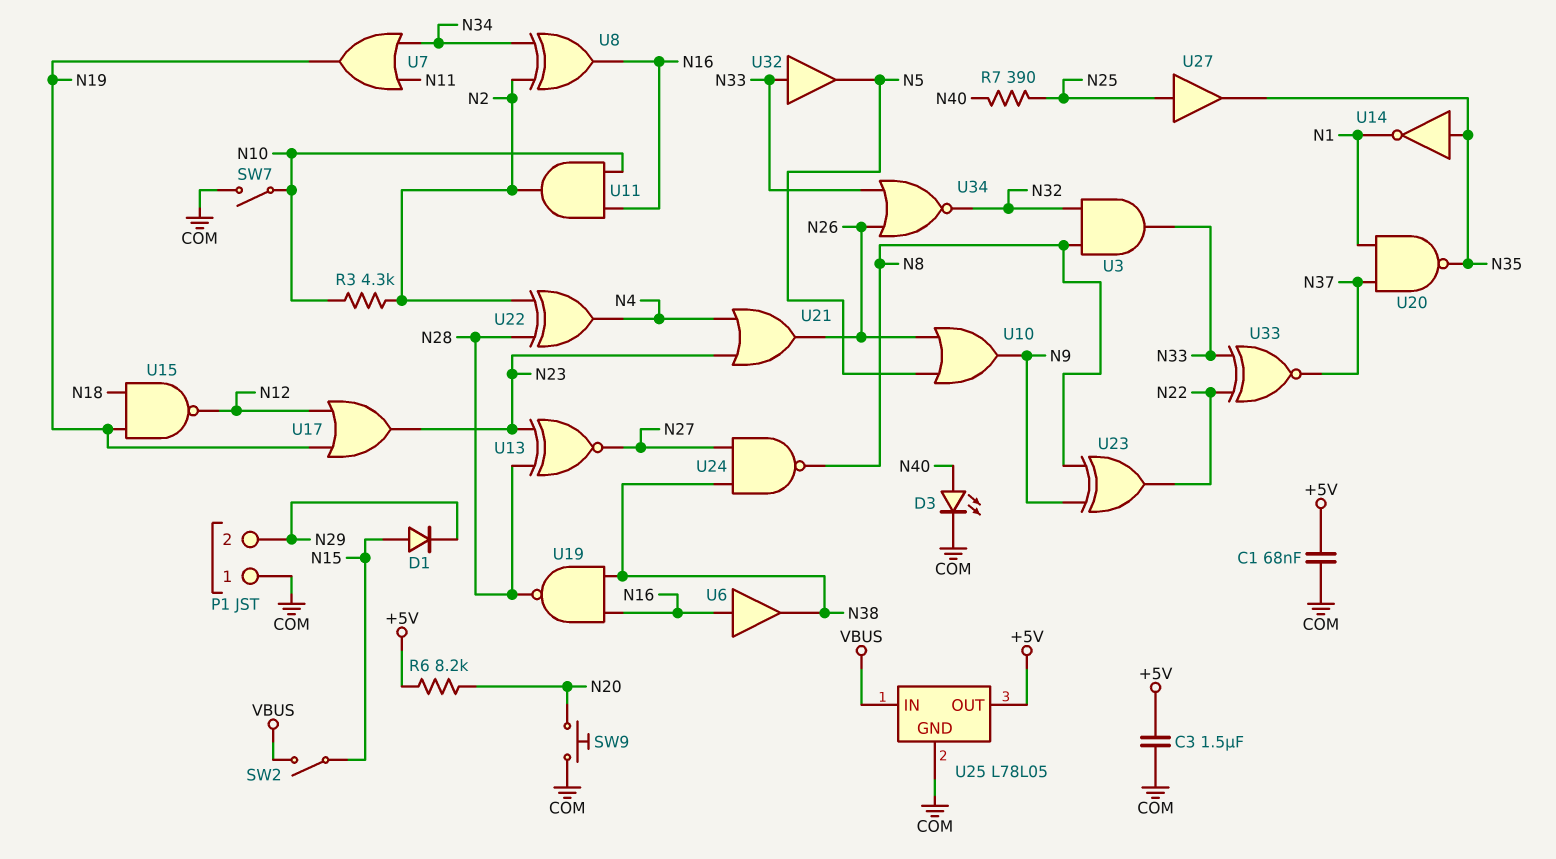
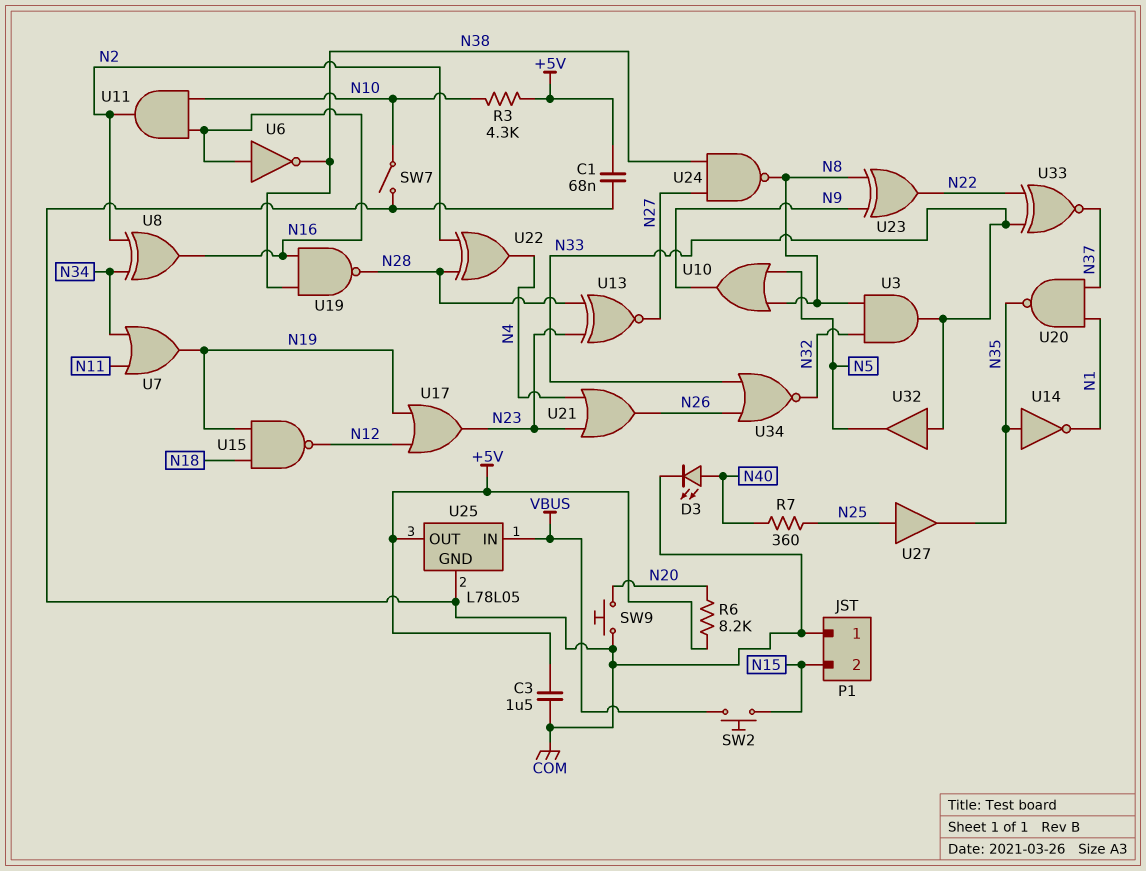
D1: diode (A N15, K N29) -> none
P1 pin 2: N29 -> N15
R3: 4.3k (N2, N10) -> 4.3k (+5V, N10)
R7: 390 (N25, N40) -> 360 (N25, N40)
SW2: switch (N15, VBUS) -> button (N15, VBUS)
U6: buffer (in N16, out N38) -> NOT (in N16, out N38)
U10: OR (in N5, in N26, out N9) -> OR (in N5, in N8, out N9)

